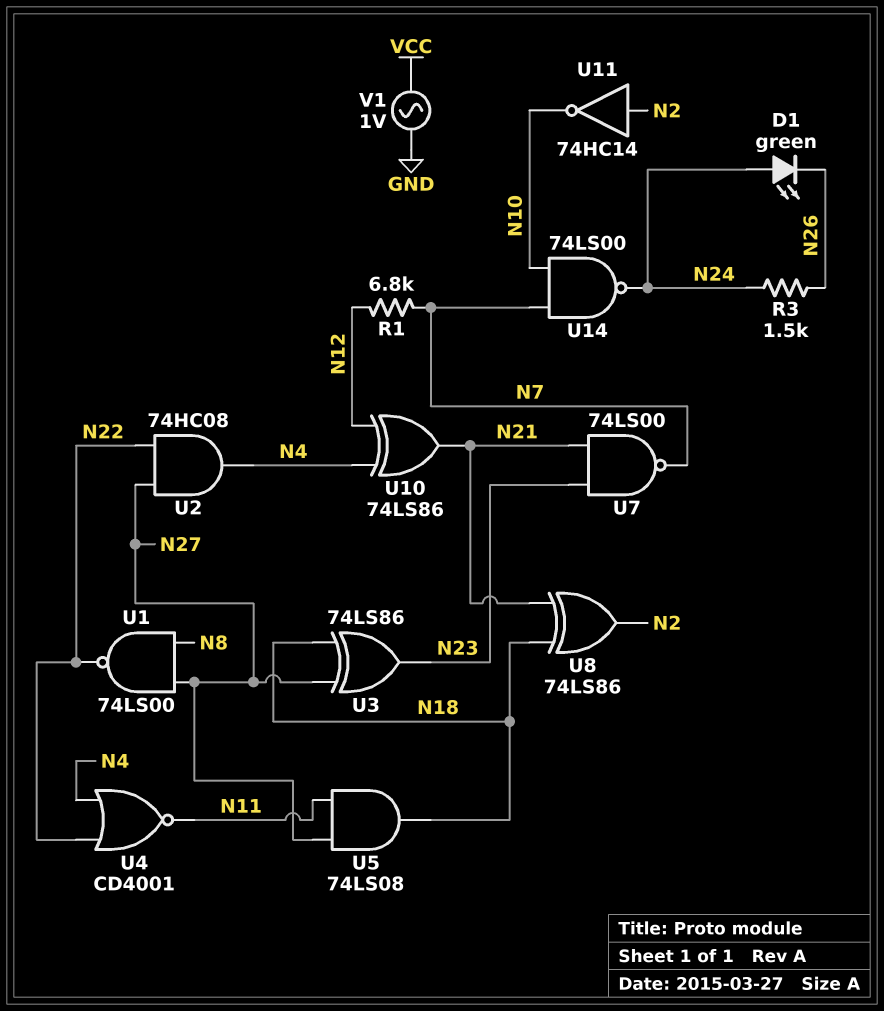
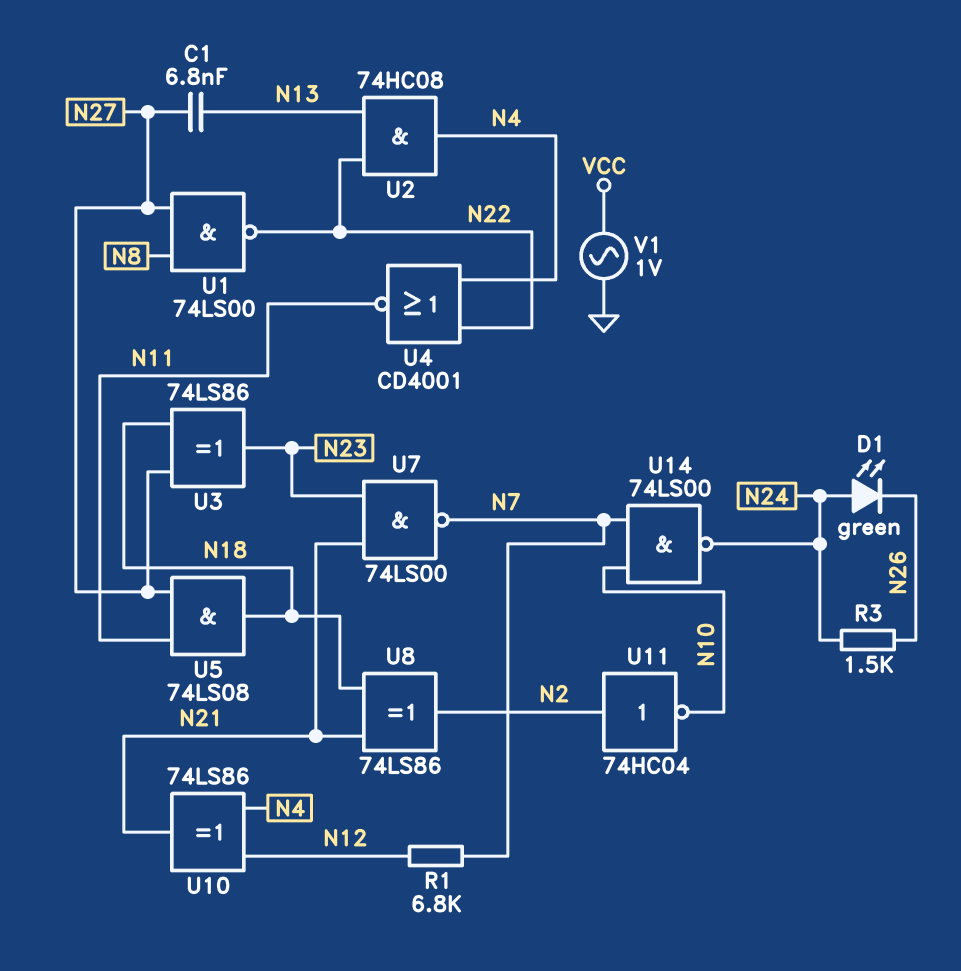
C1: none -> 6.8nF (N13, N27)
U2: AND 74HC08 (in N22, in N27, out N4) -> AND 74HC08 (in N13, in N22, out N4)
U11: NOT 74HC14 (in N2, out N10) -> NOT 74HC04 (in N2, out N10)

